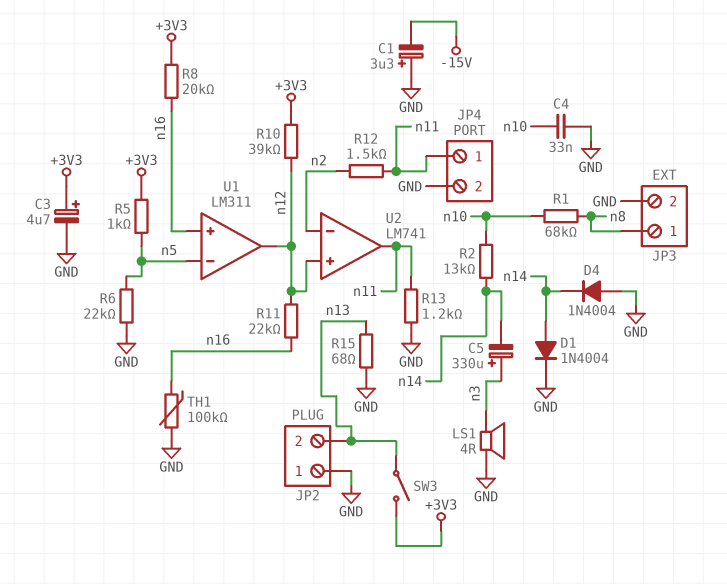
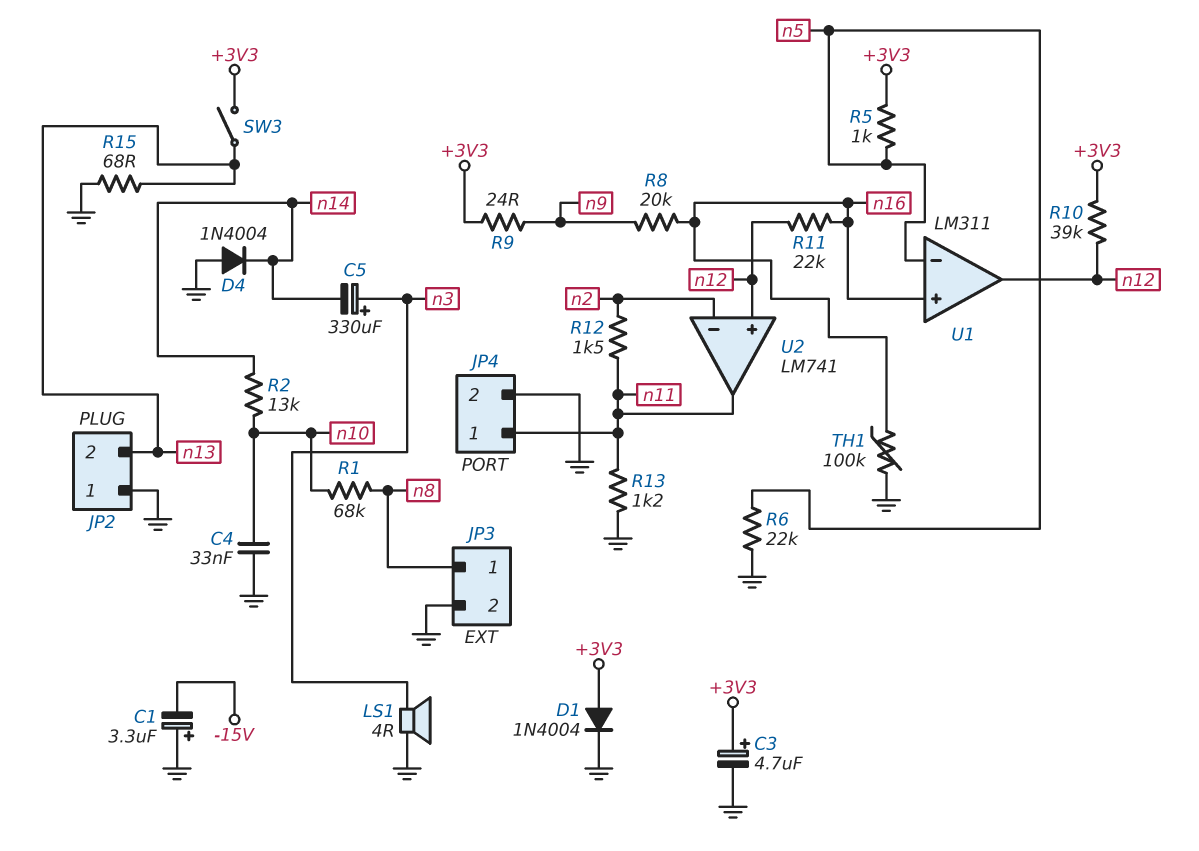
D1: diode 1N4004 (A n14, K GND) -> diode 1N4004 (A +3V3, K GND)
R8: 20k (+3V3, n16) -> 20k (n9, n16)
R9: none -> 24 (+3V3, n9)

